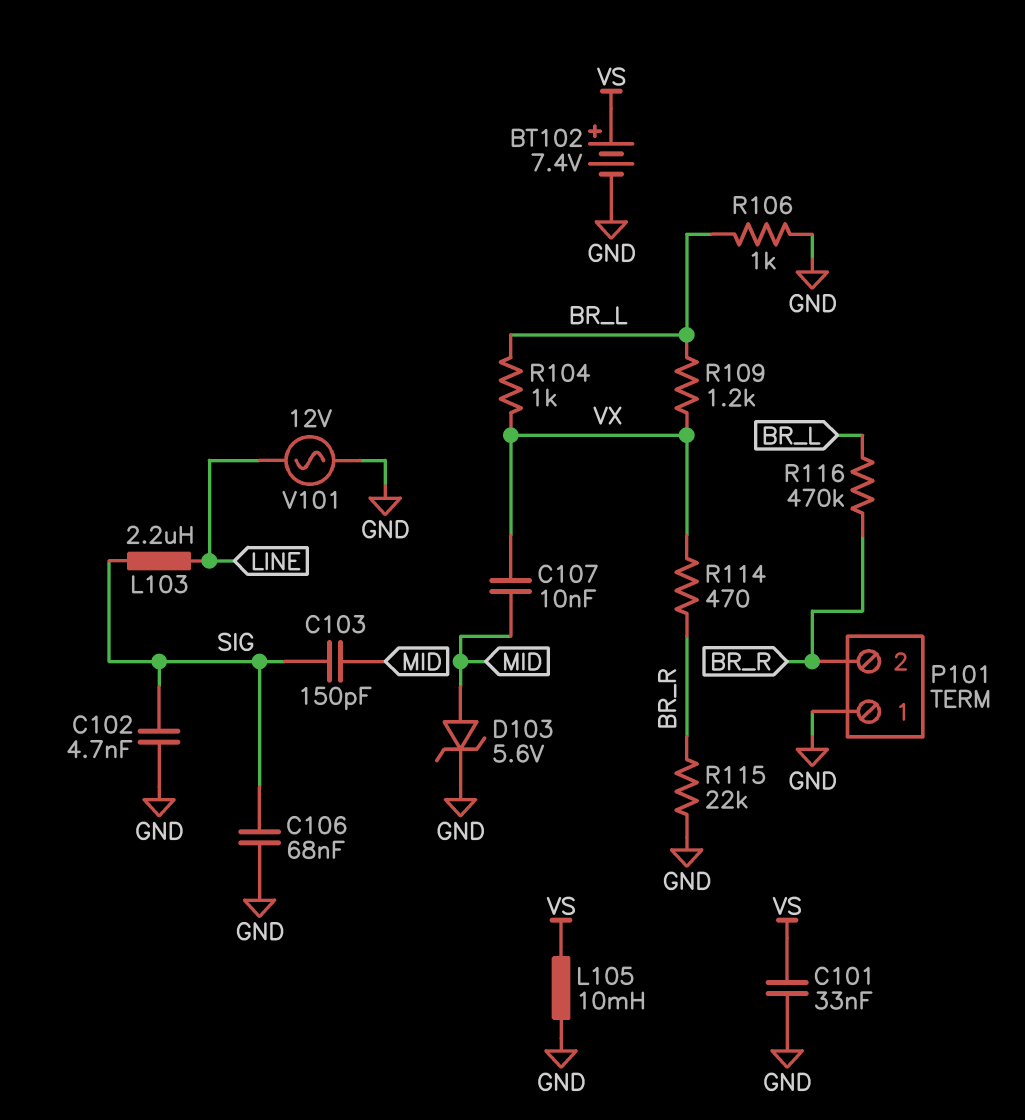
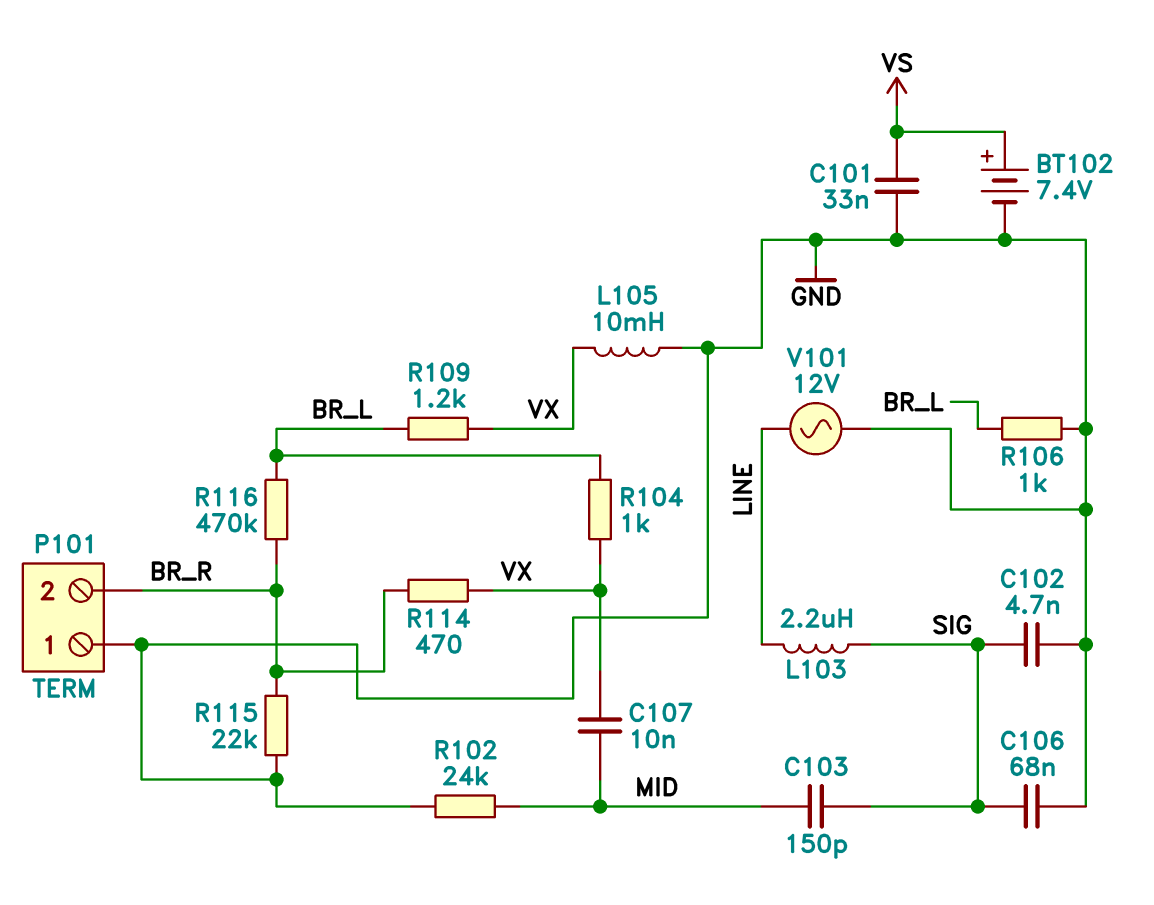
D103: zener 5.6V (A MID, K GND) -> none
L105: 10mH (GND, VS) -> 10mH (GND, VX)
R102: none -> 24k (GND, MID)

